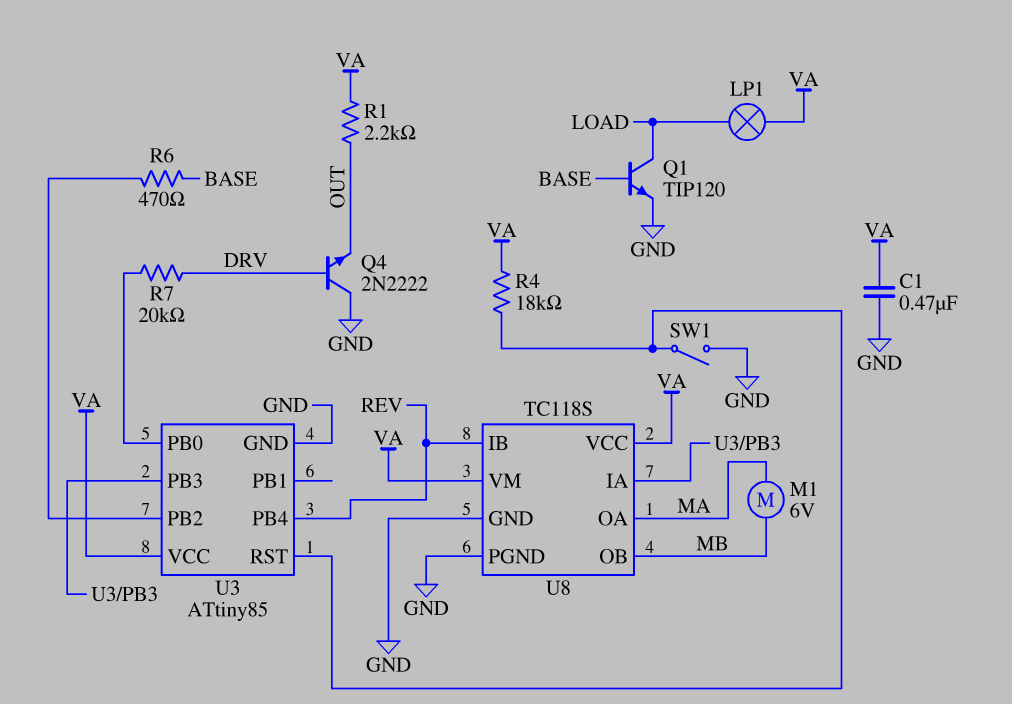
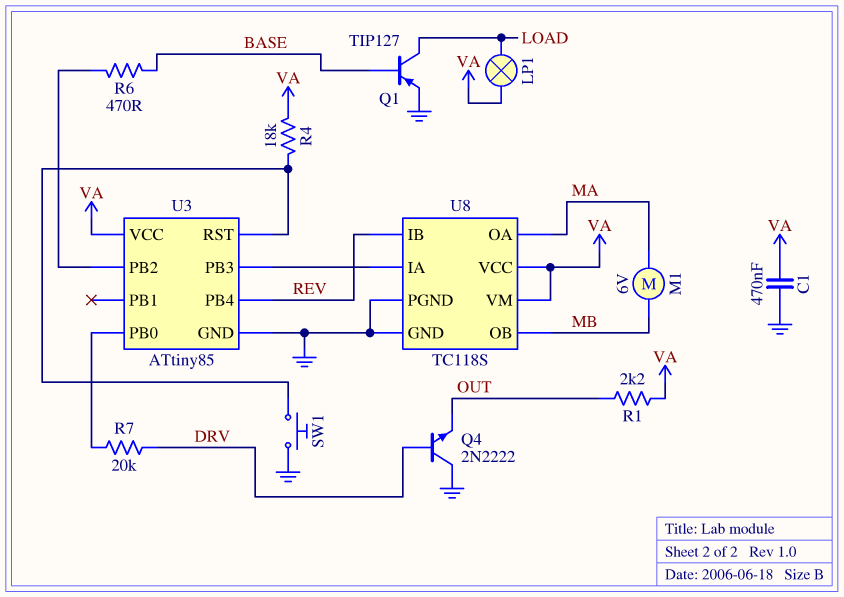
Q1: NPN TIP120 (B BASE, C LOAD, E GND) -> PNP TIP127 (B BASE, C LOAD, E GND)
SW1: switch (GND, U3/RST) -> button (GND, U3/RST)

